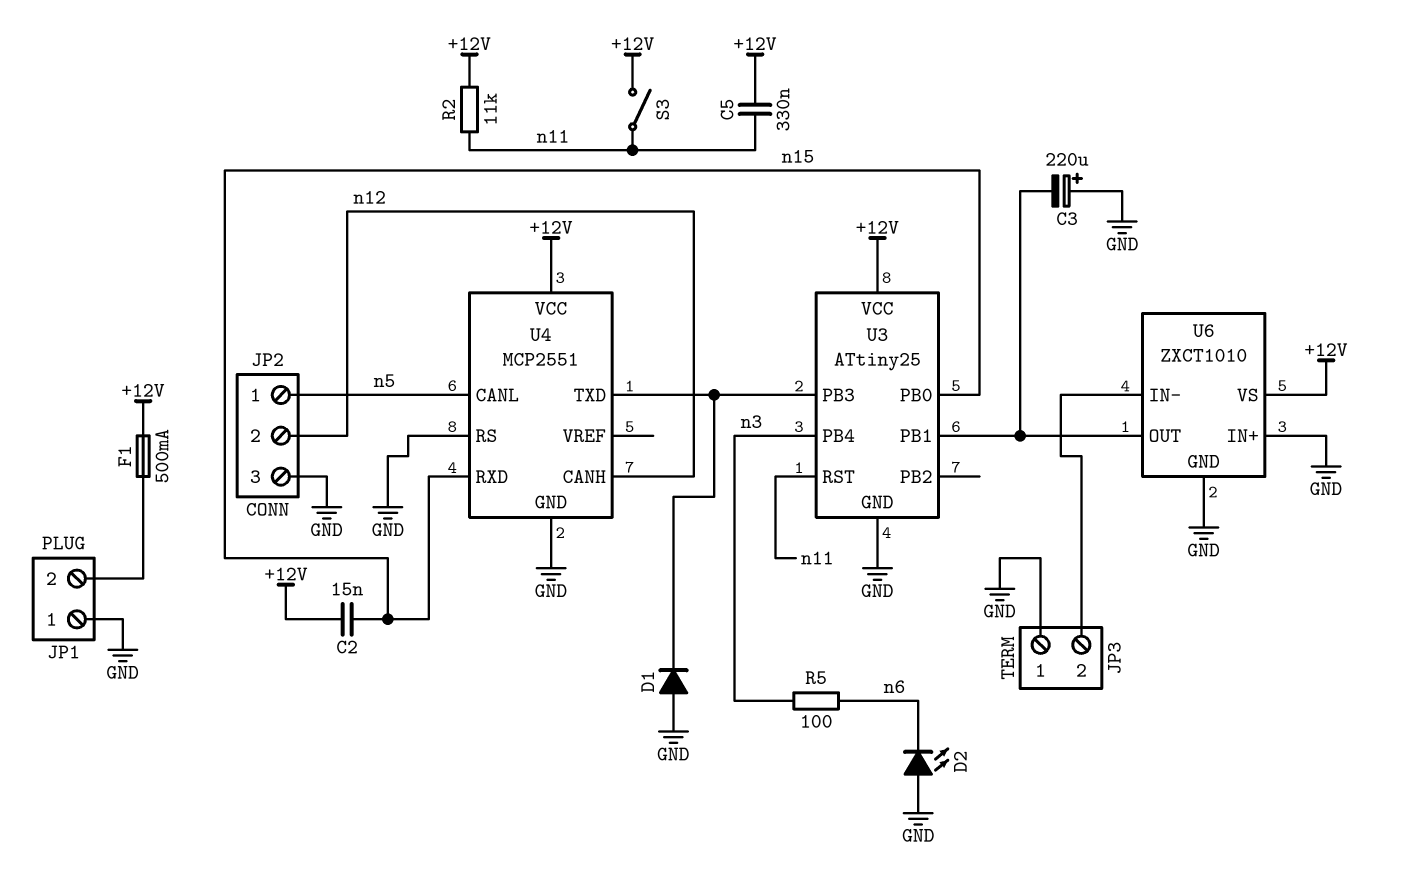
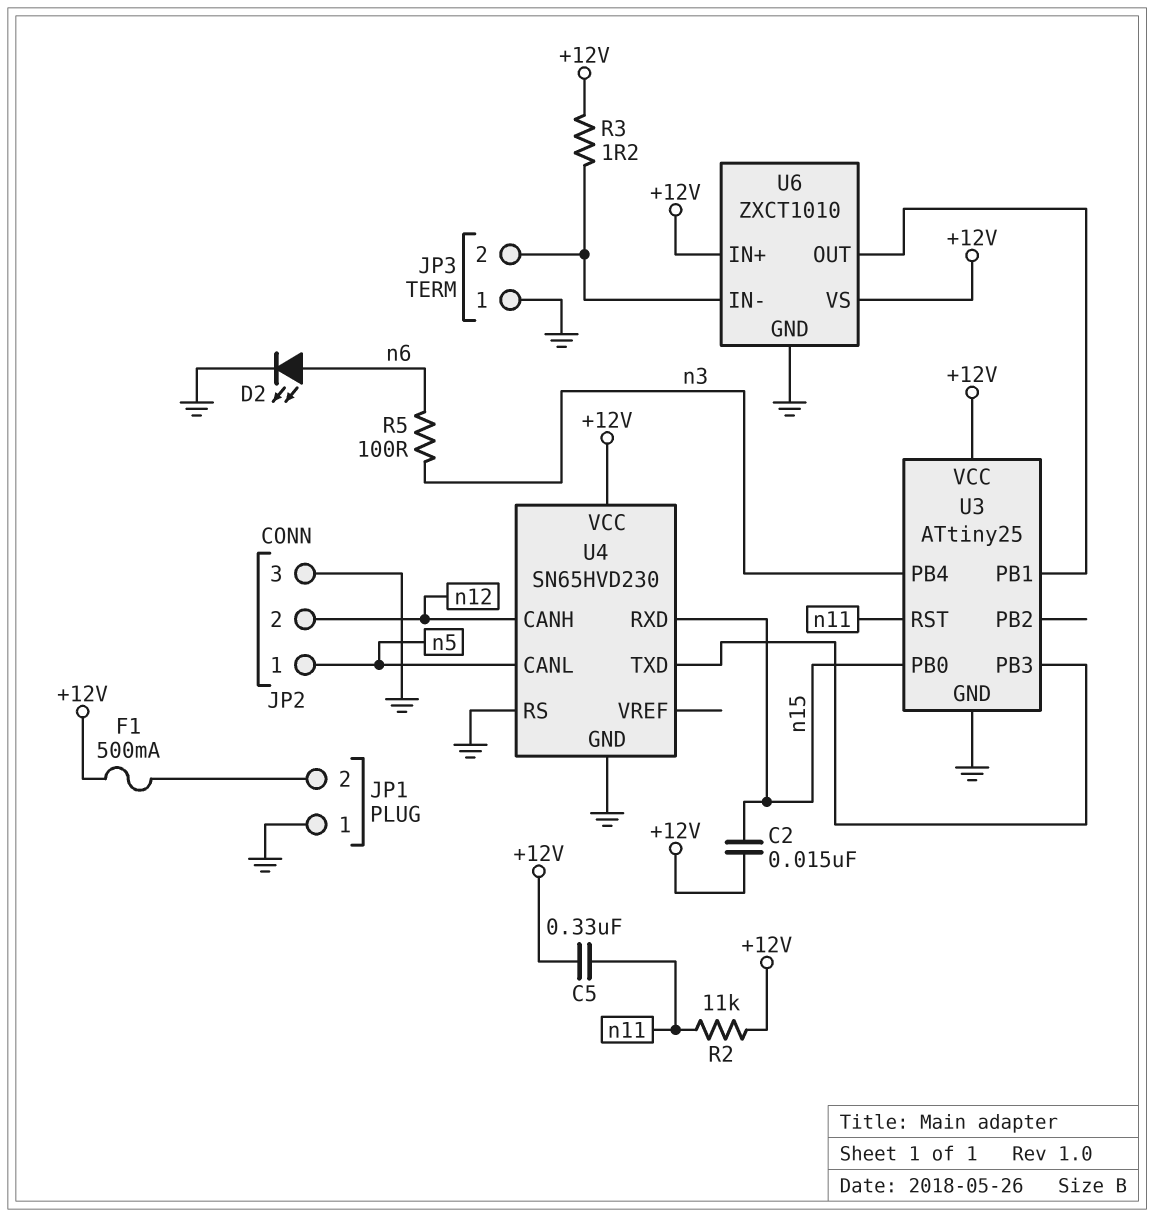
C3: 220uF (plus GND, minus U3/PB1) -> none
D1: diode (A GND, K U3/PB3) -> none
D2: LED (A GND, K n6) -> LED (A n6, K GND)
R3: none -> 1.2 (+12V, JP3/2)
S3: switch (+12V, n11) -> none
U4: MCP2551 -> SN65HVD230
U6 pin IN+: GND -> +12V

